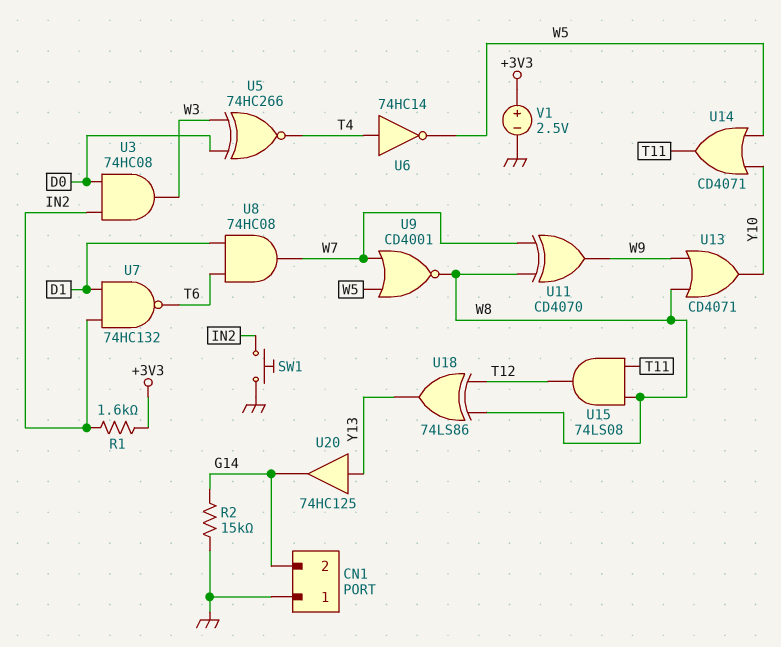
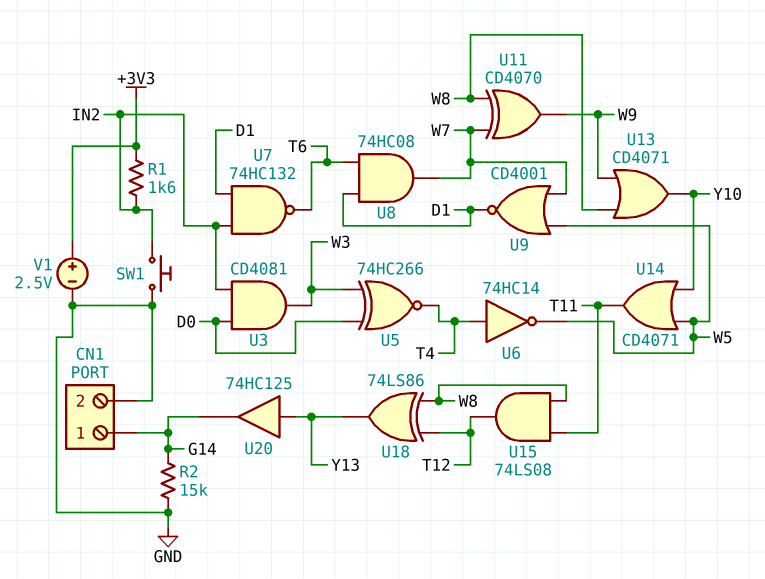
CN1 pin 1: GND -> G14
CN1 pin 2: G14 -> GND
U3: AND 74HC08 (in D0, in IN2, out W3) -> AND CD4081 (in D0, in IN2, out W3)
U9: NOR CD4001 (in W5, in W7, out W8) -> NOR CD4001 (in W5, in W7, out D1)

